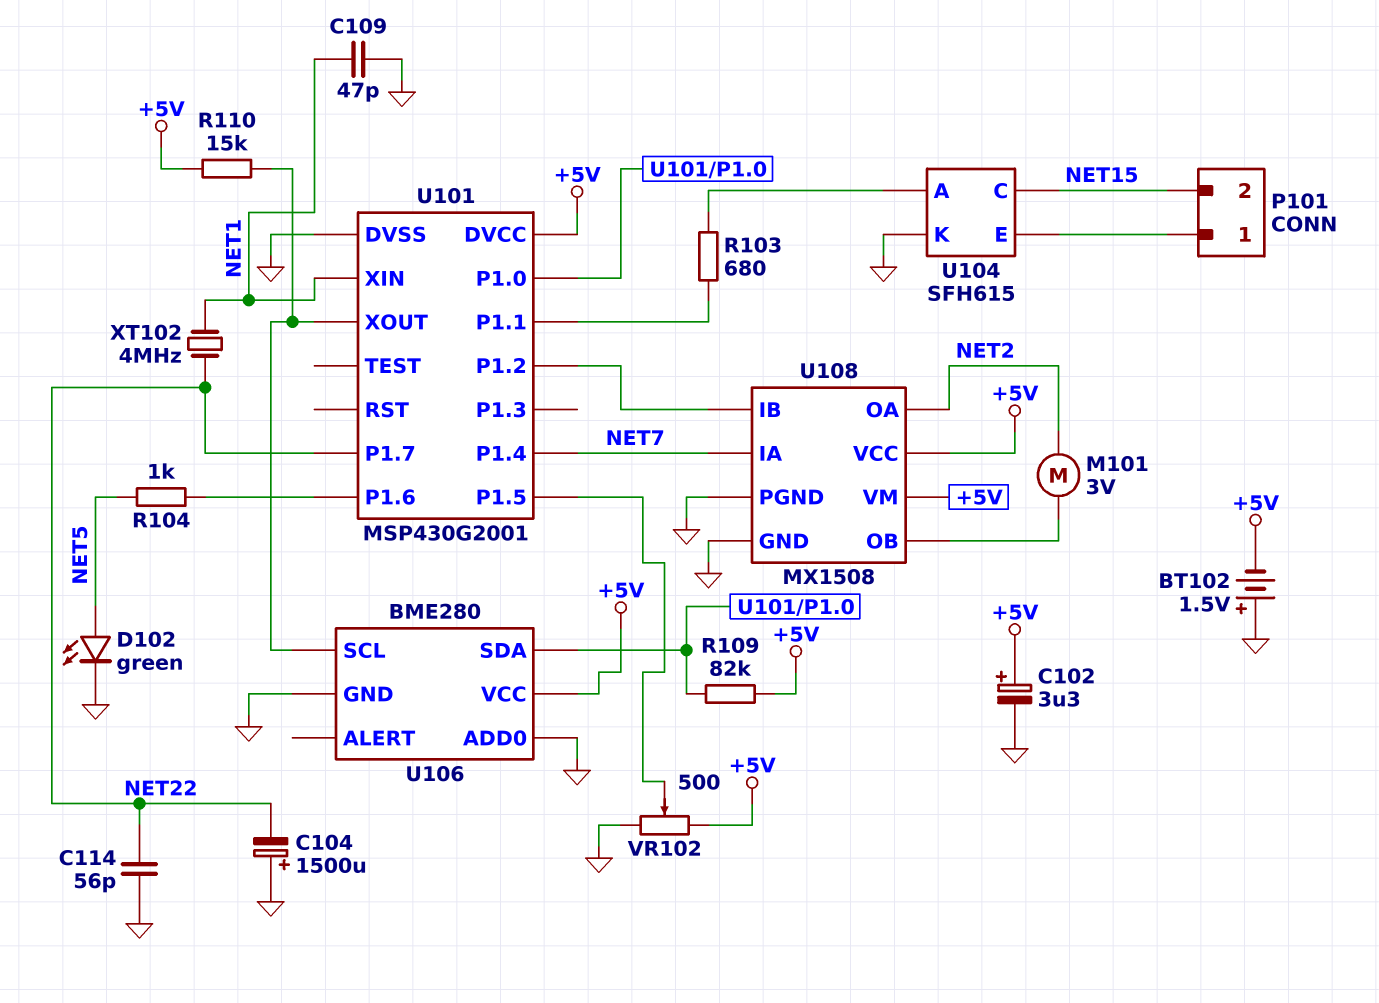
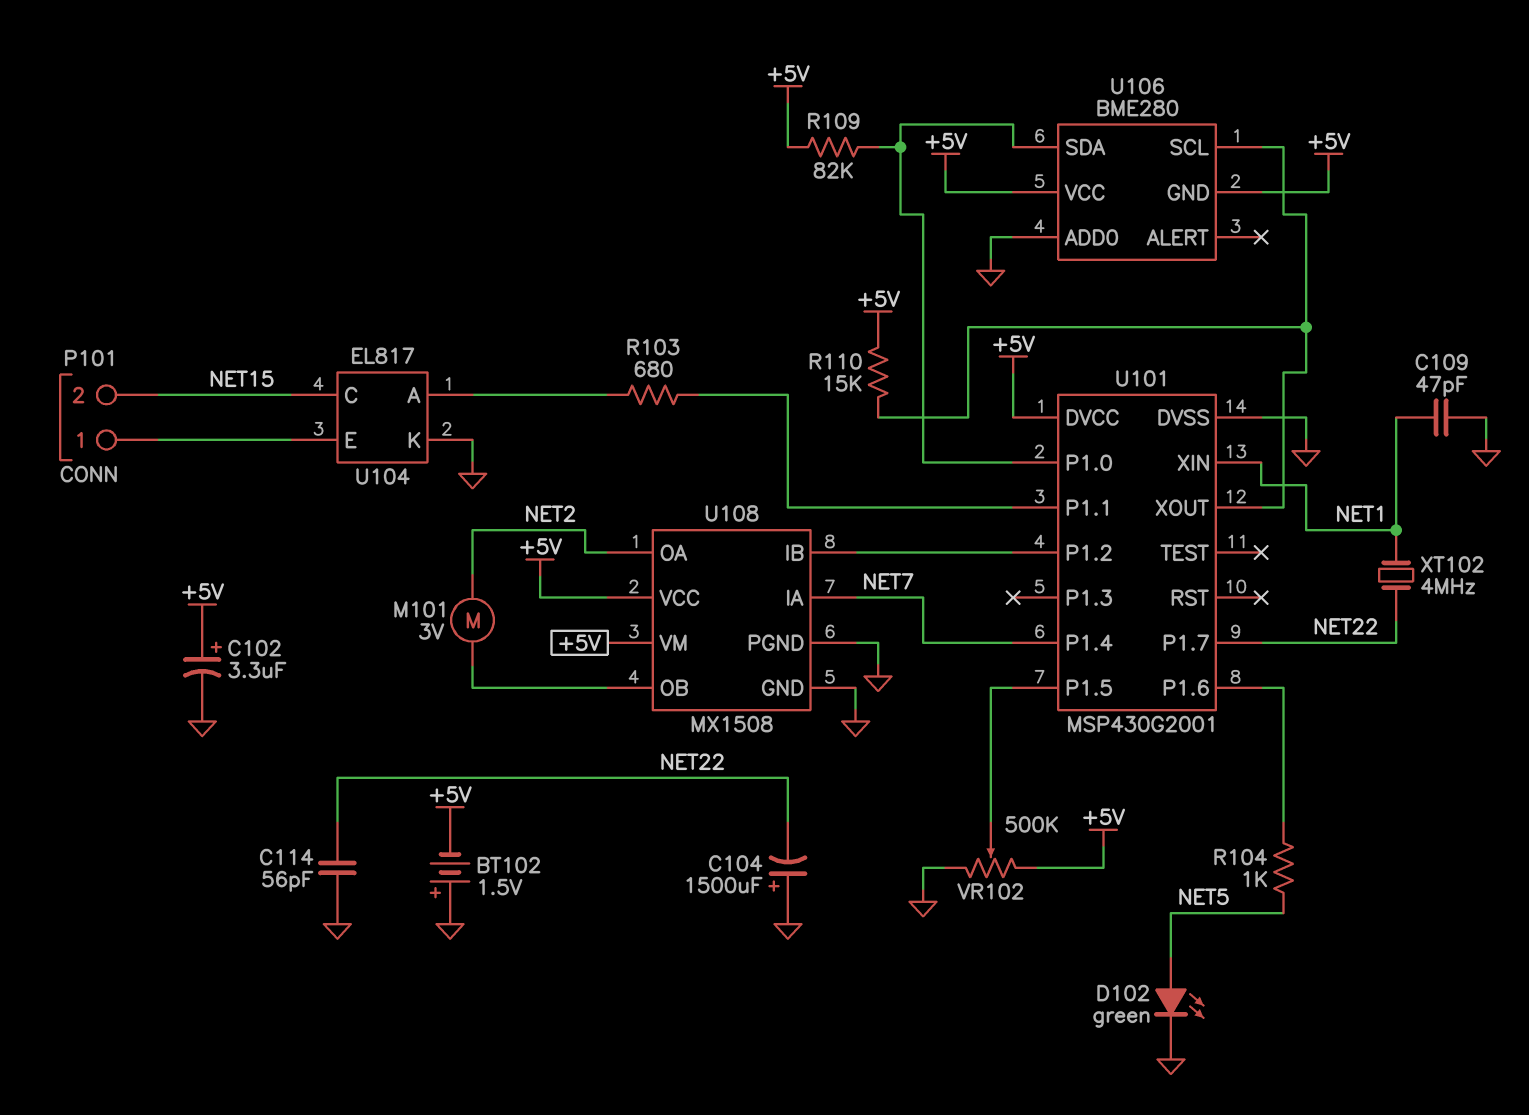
U104: SFH615 -> EL817
U106 pin GND: GND -> +5V
VR102: 500 (+5V, GND, wiper U101/P1.5) -> 500k (+5V, GND, wiper U101/P1.5)

